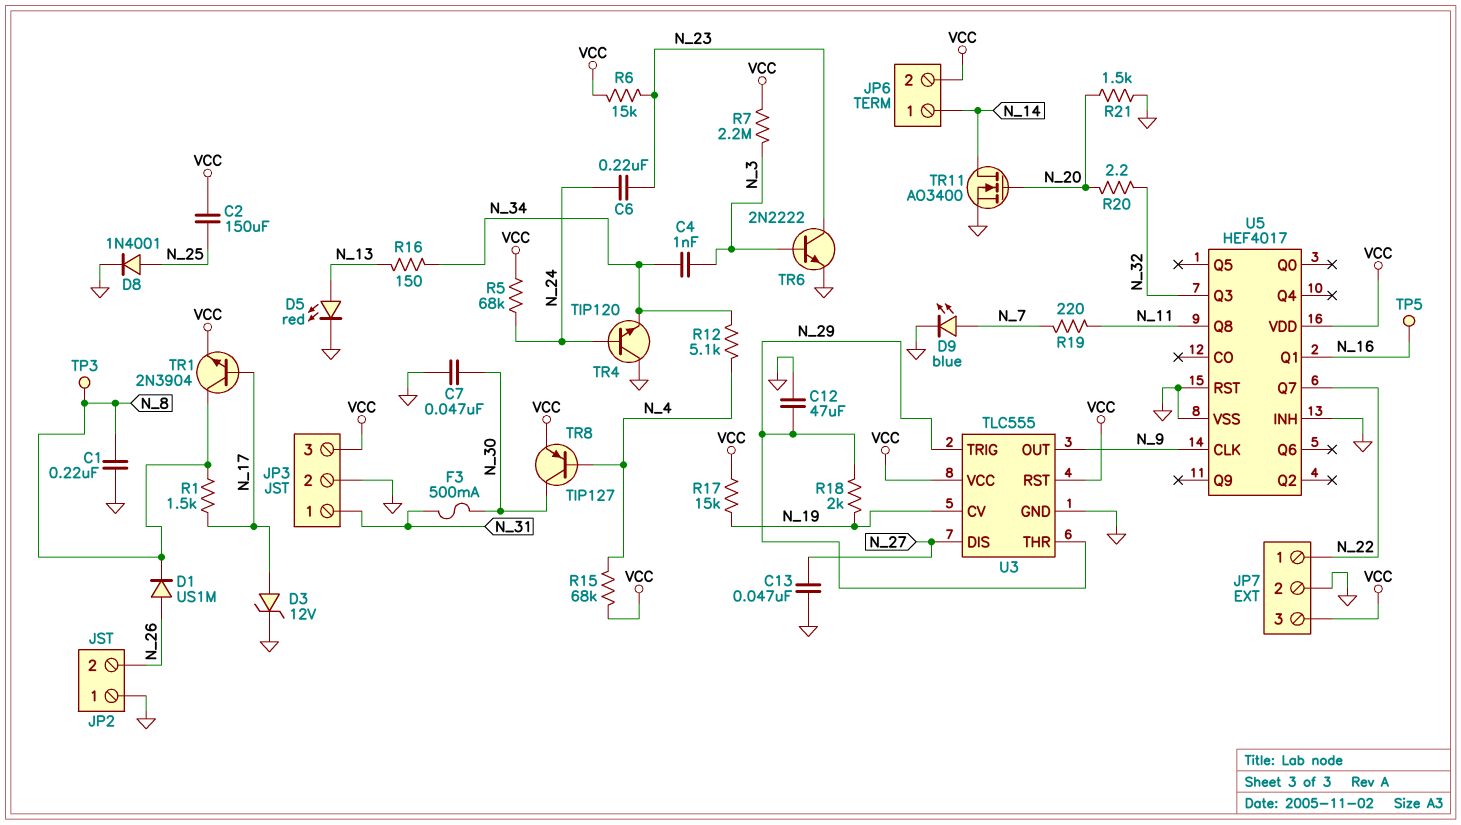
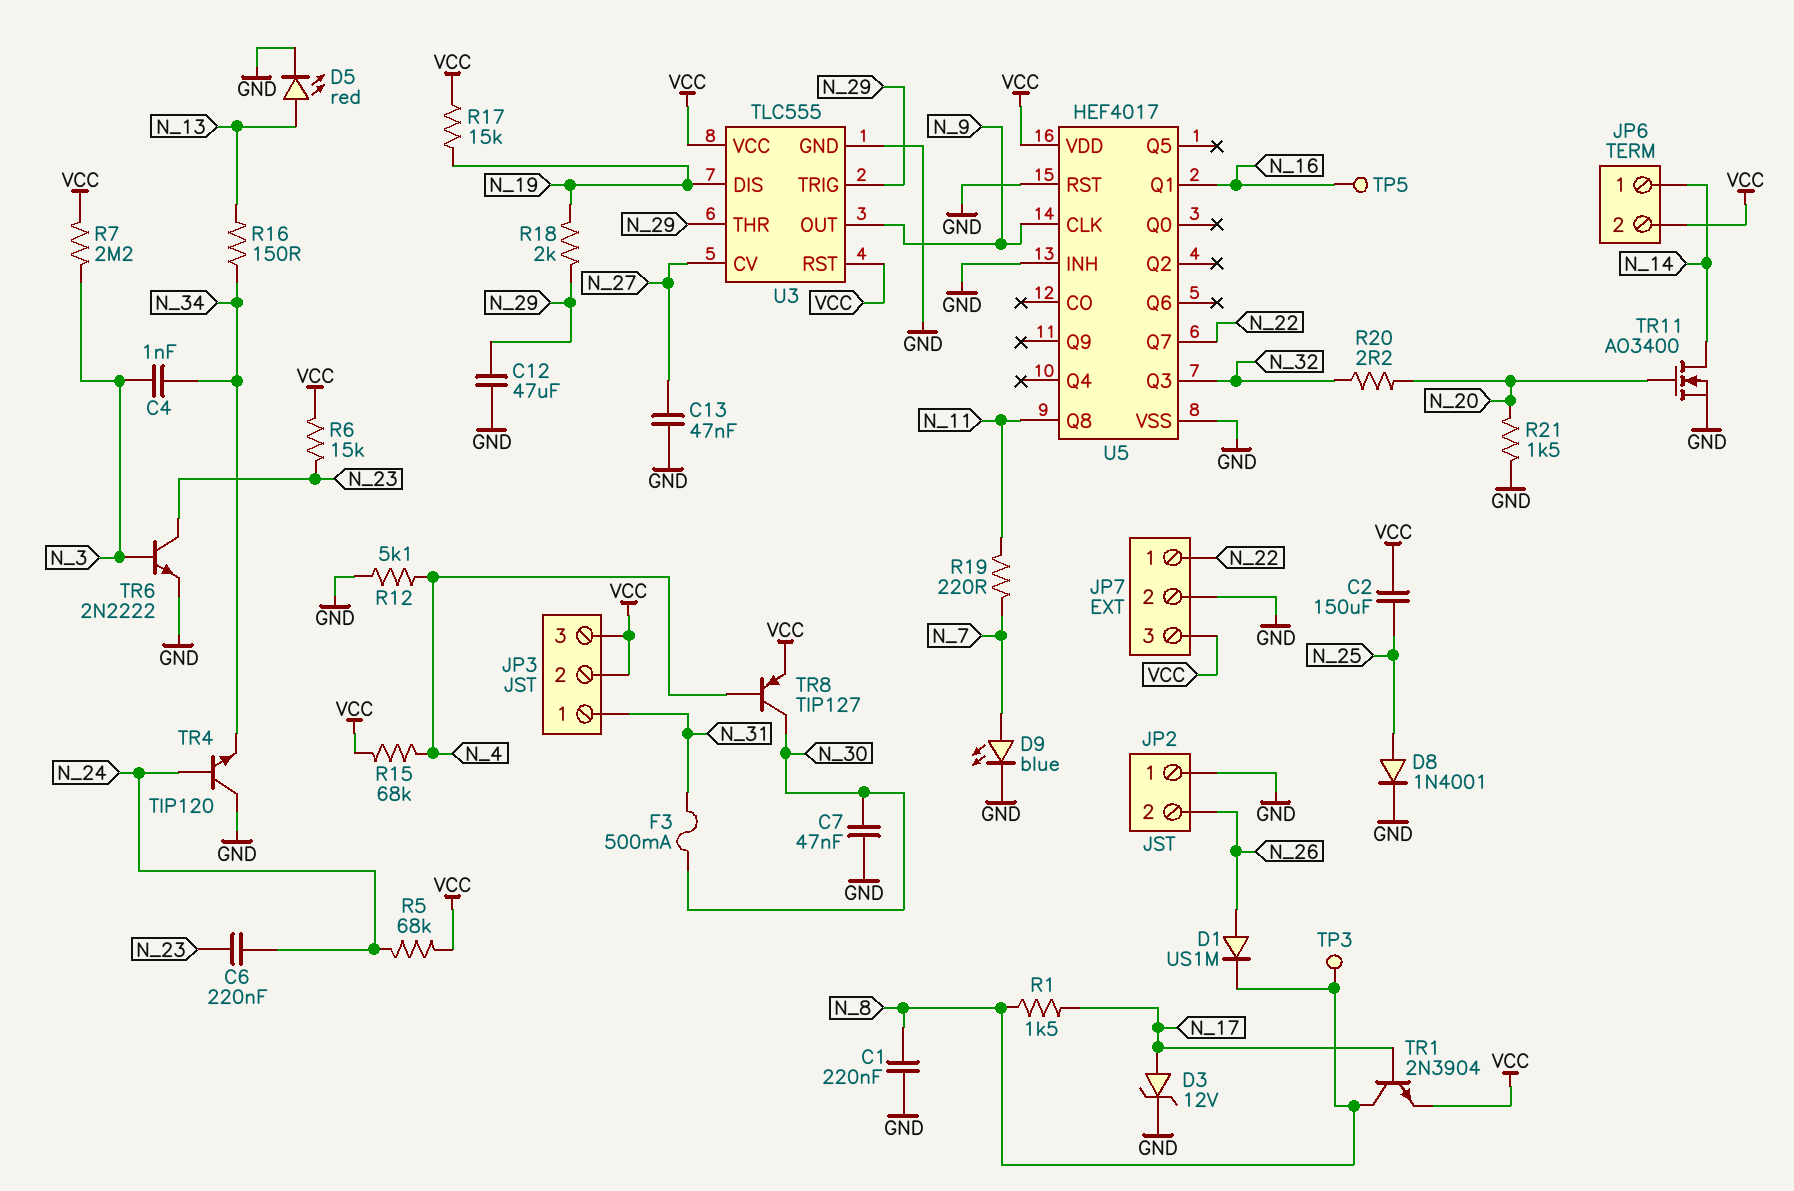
JP3 pin 2: GND -> VCC
R12: 5.1k (N_4, N_34) -> 5.1k (GND, N_4)
U3 pin CV: N_19 -> N_27
U3 pin DIS: N_27 -> N_19

